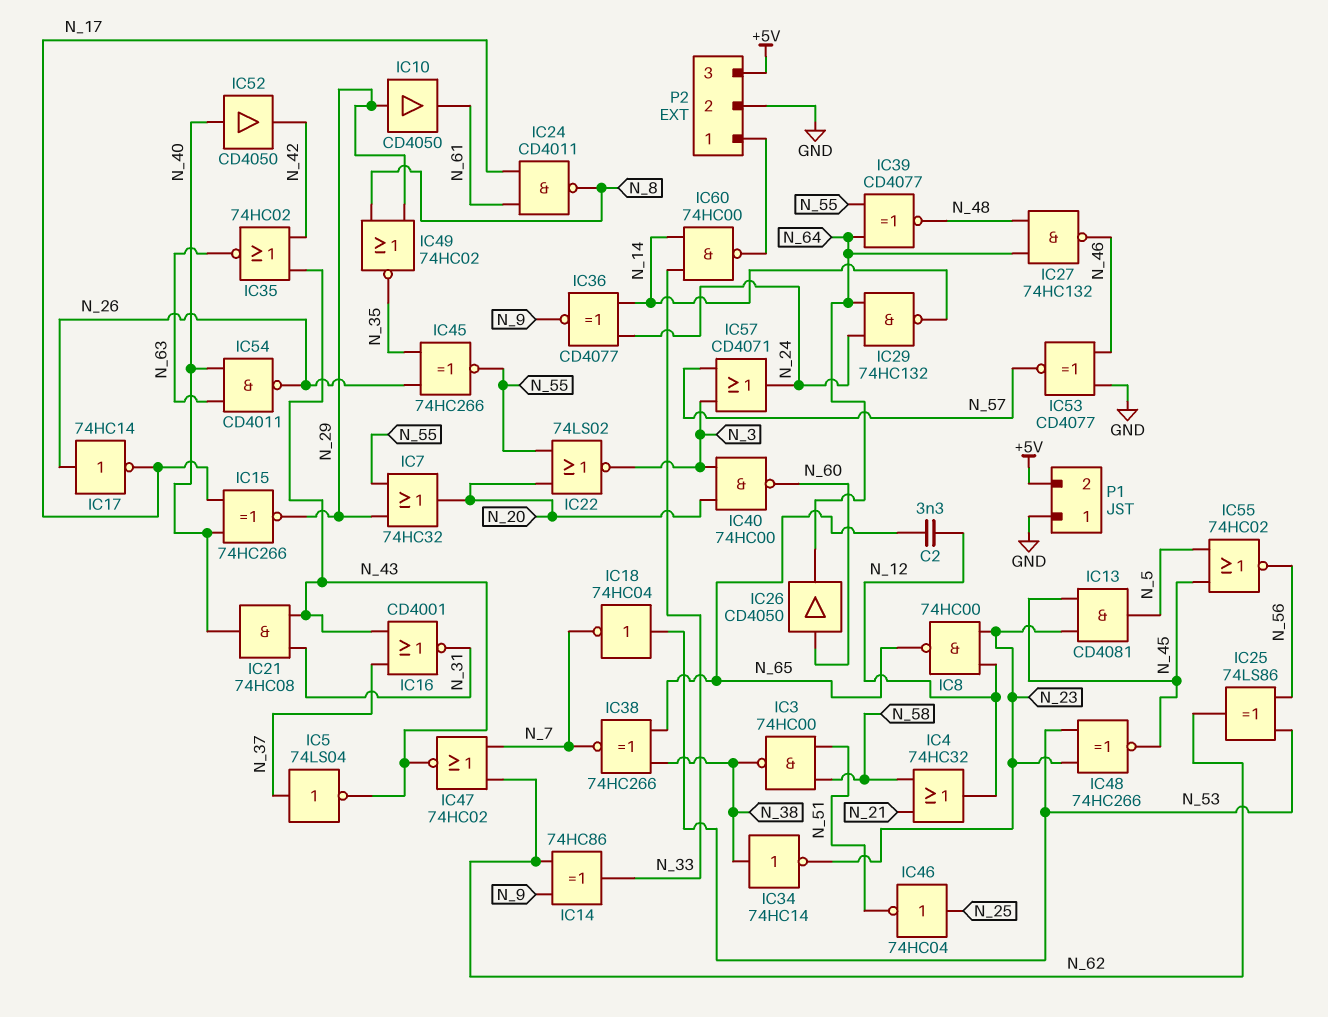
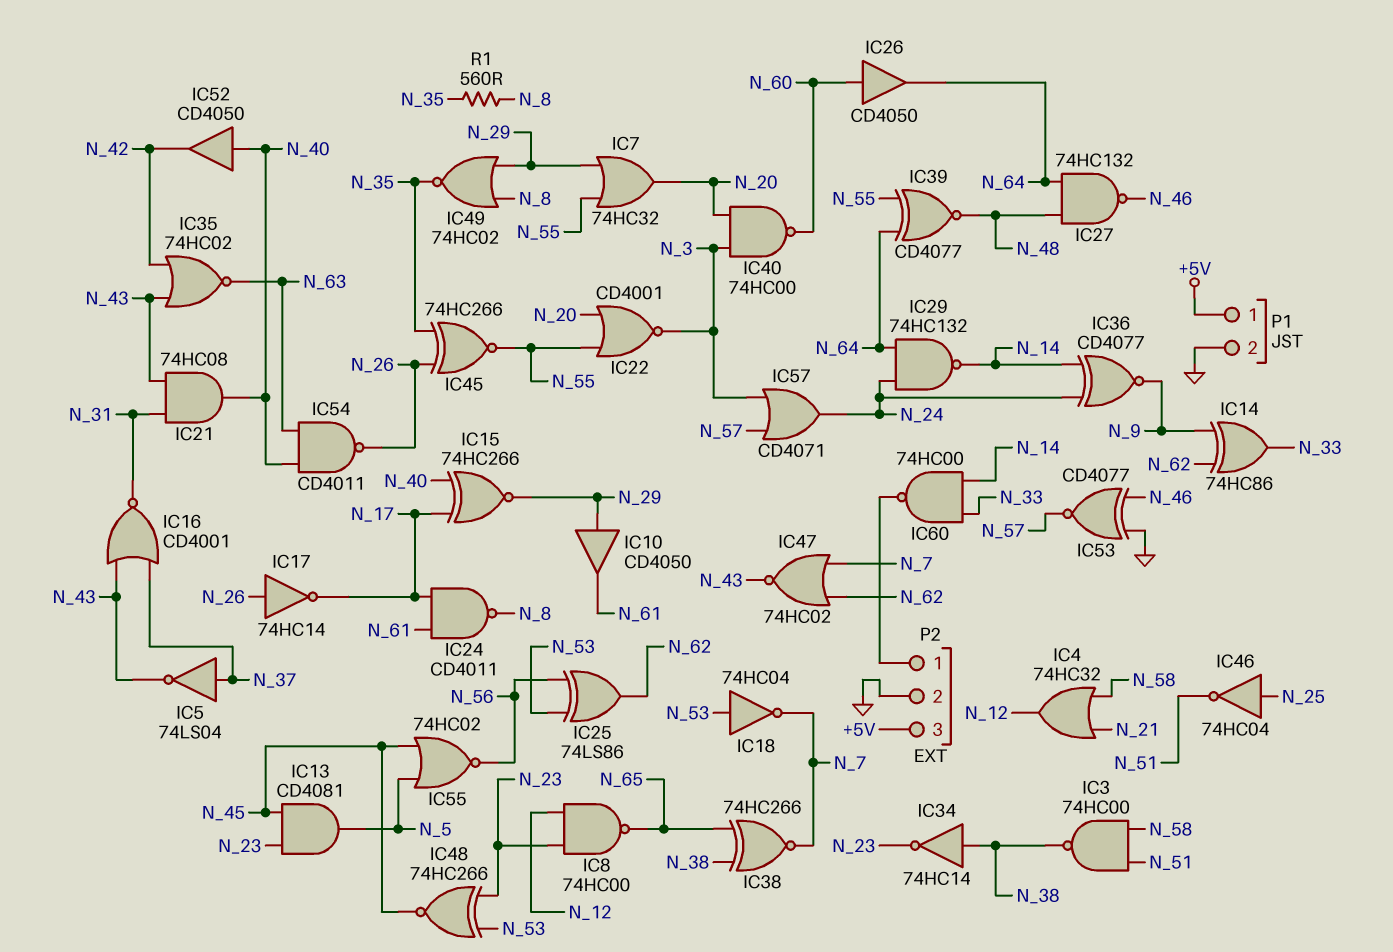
C2: 3.3nF (N_12, N_65) -> none
IC22: NOR 74LS02 (in N_20, in N_55, out N_3) -> NOR CD4001 (in N_20, in N_55, out N_3)
P1 pin 1: GND -> +5V
P1 pin 2: +5V -> GND
R1: none -> 560 (N_8, N_35)

